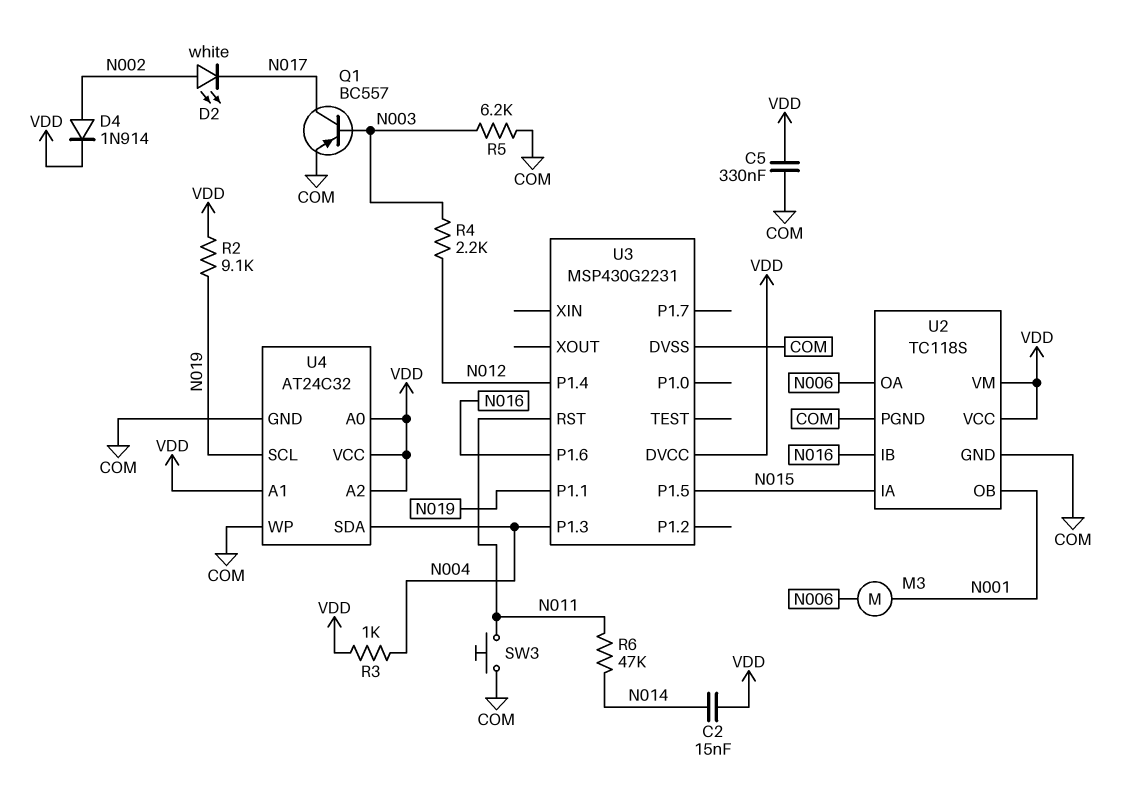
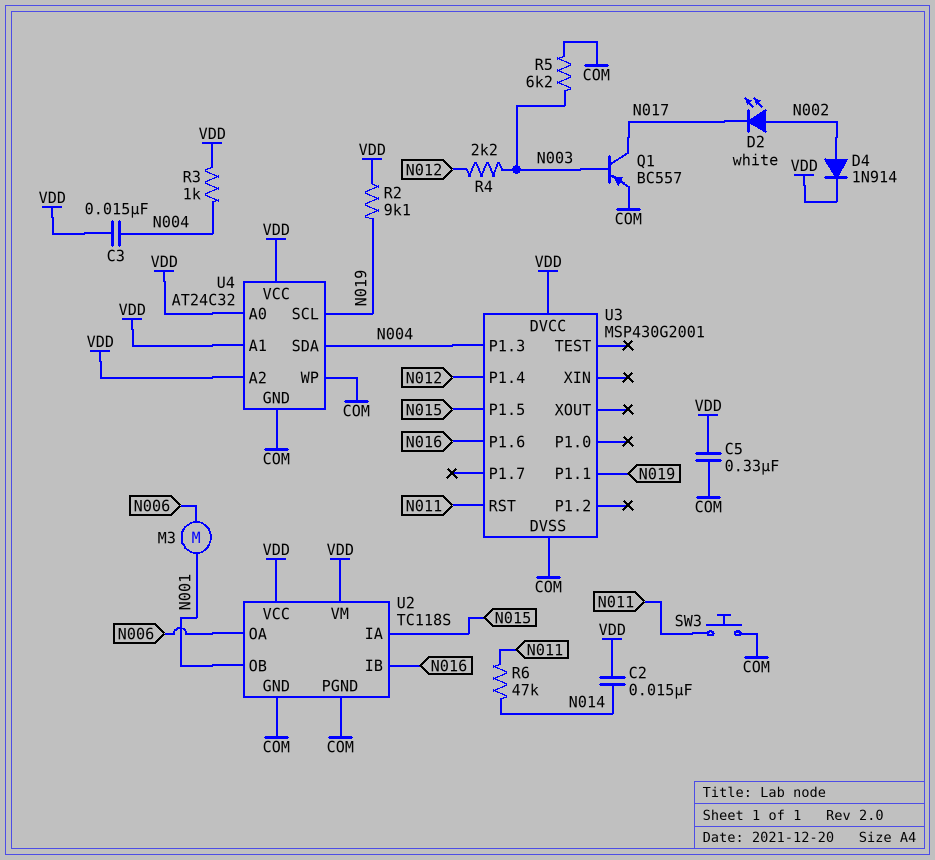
C3: none -> 15nF (N004, VDD)
U3: MSP430G2231 -> MSP430G2001

